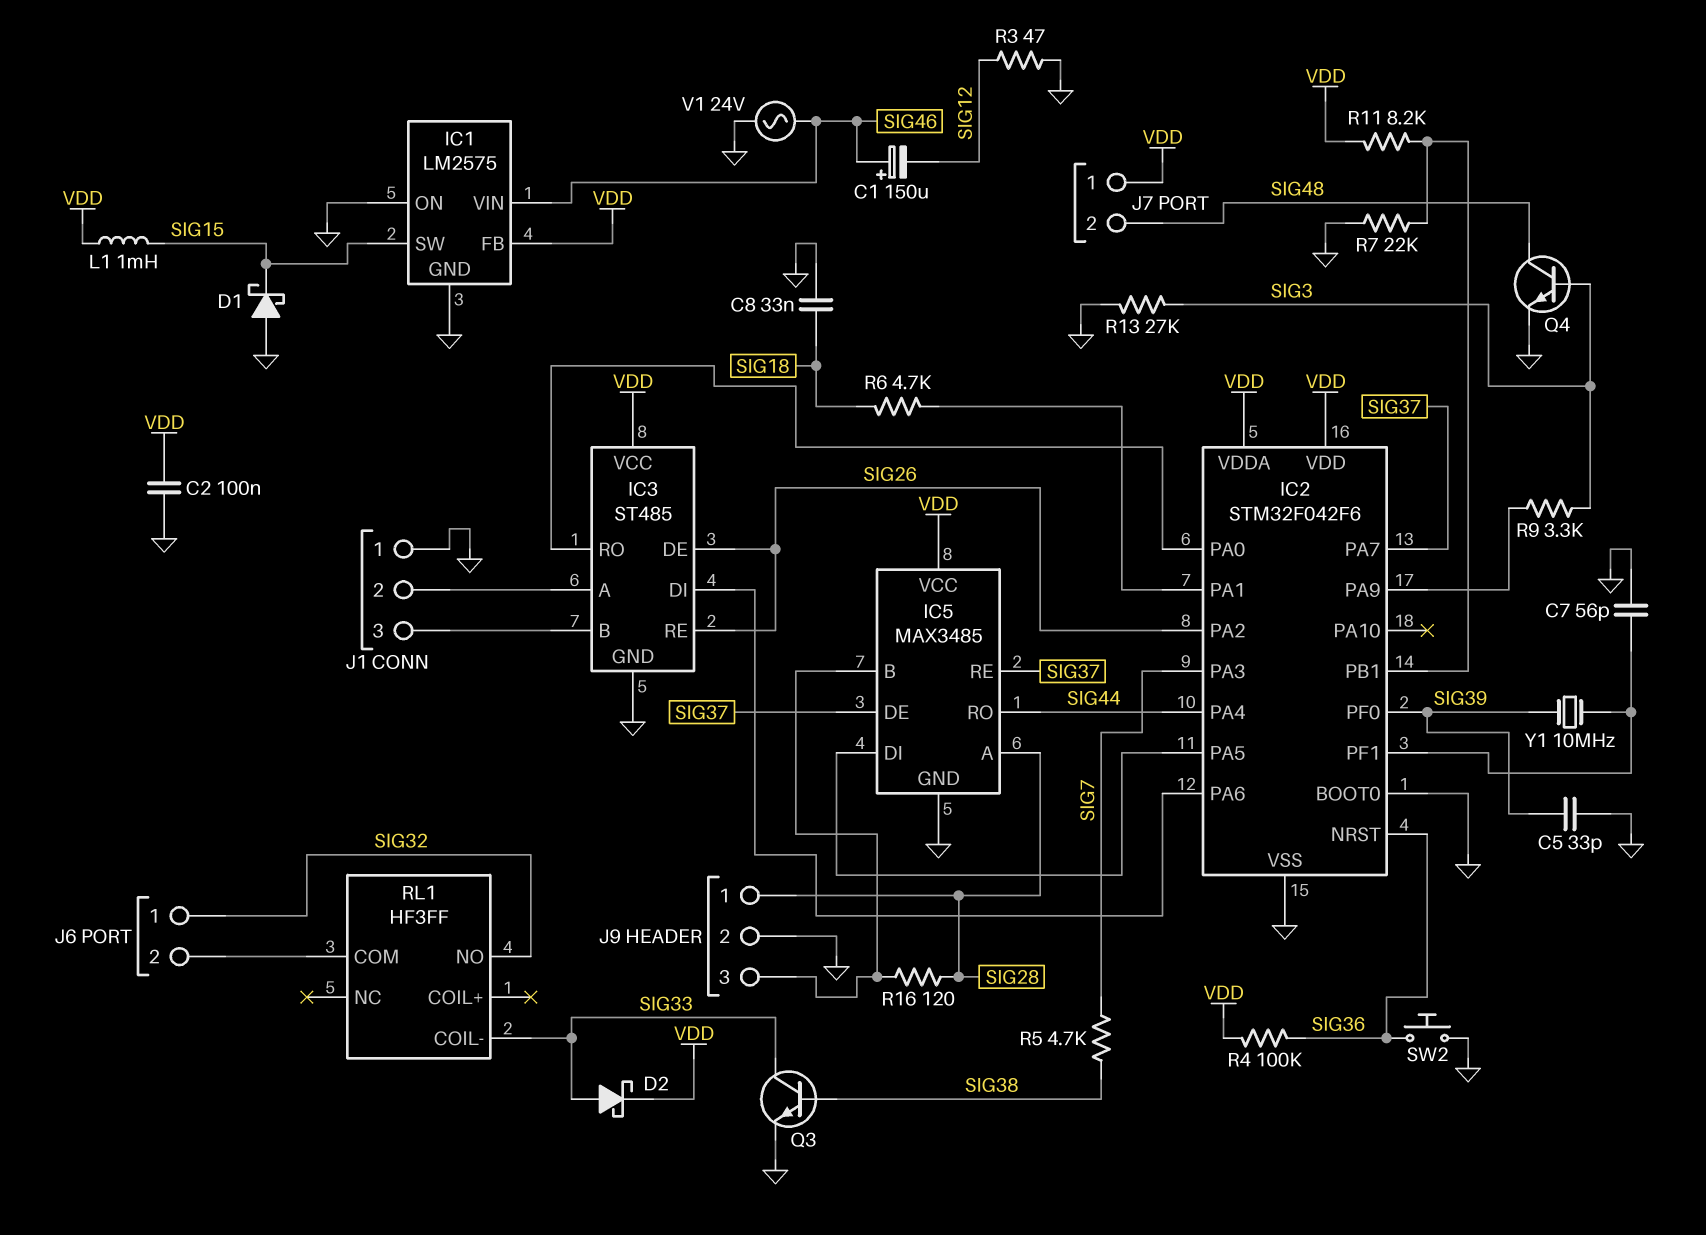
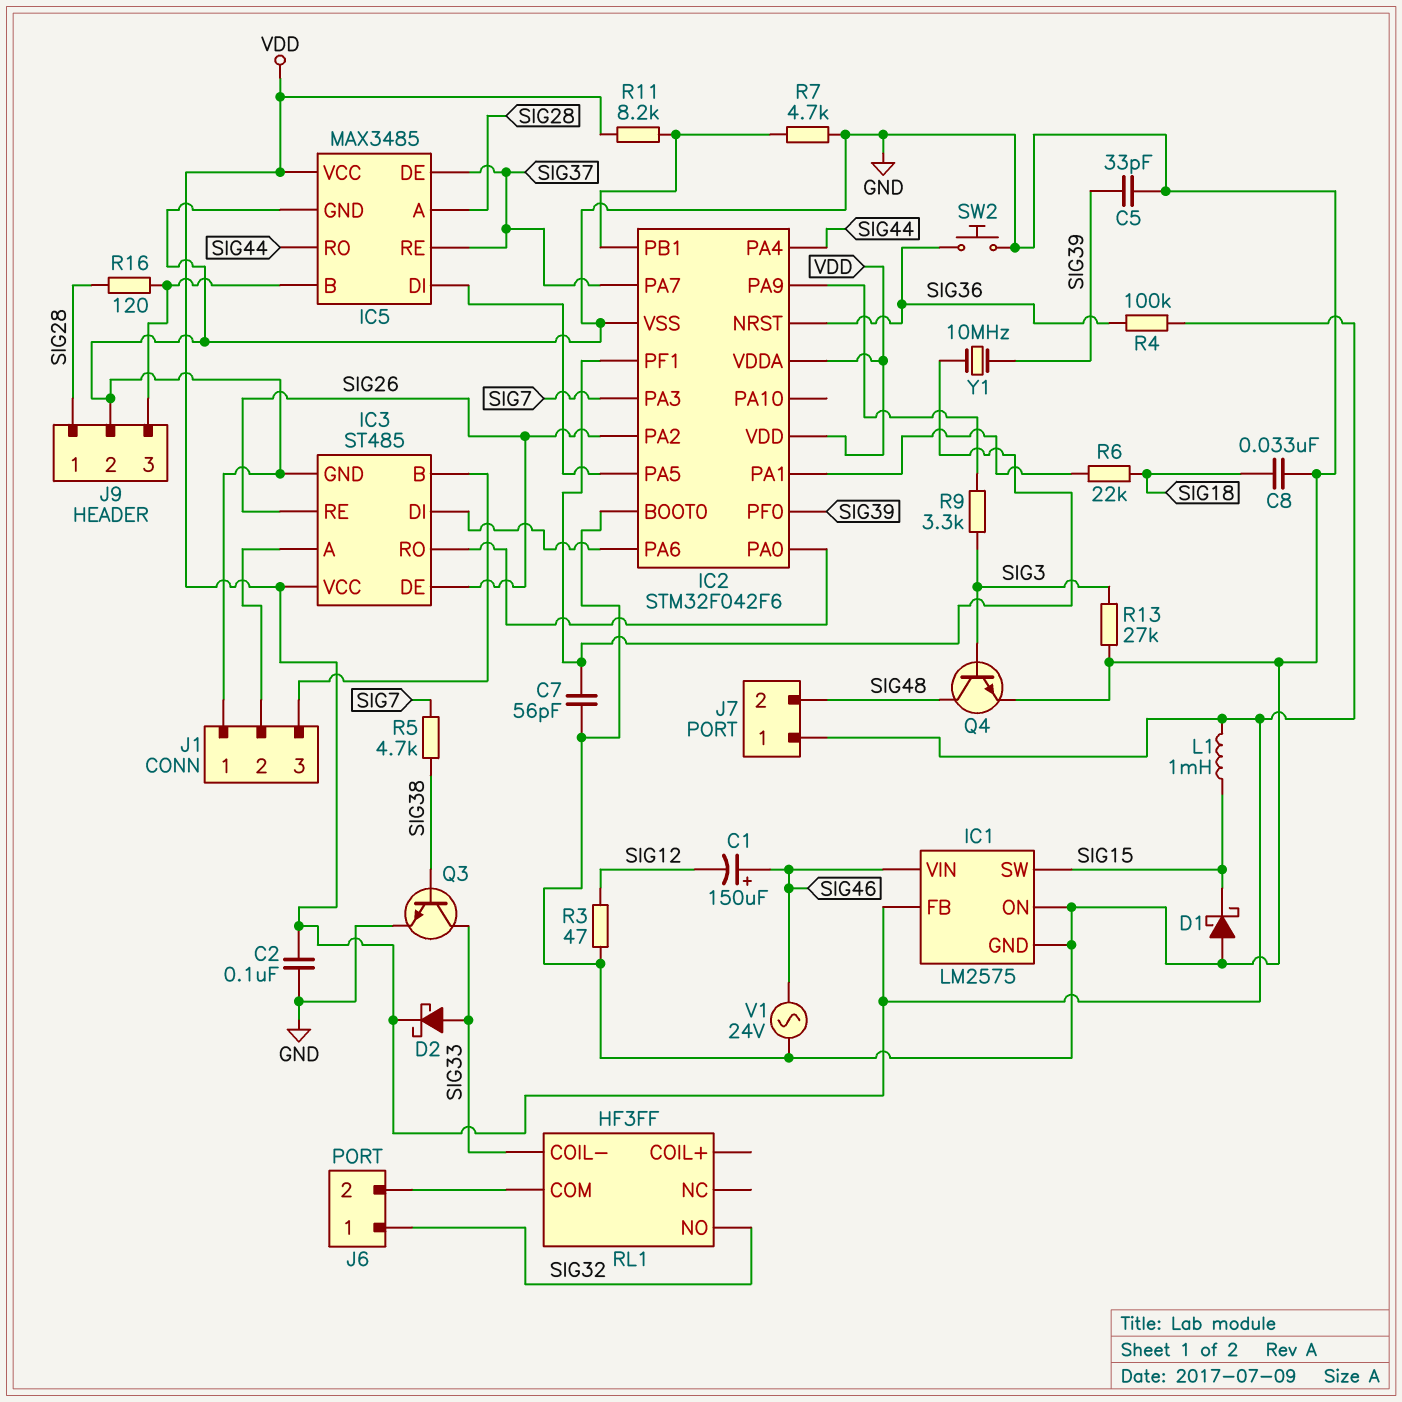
R6: 4.7k (IC2/PA1, SIG18) -> 22k (IC2/PA1, SIG18)
R7: 22k (GND, IC2/PB1) -> 4.7k (GND, IC2/PB1)

